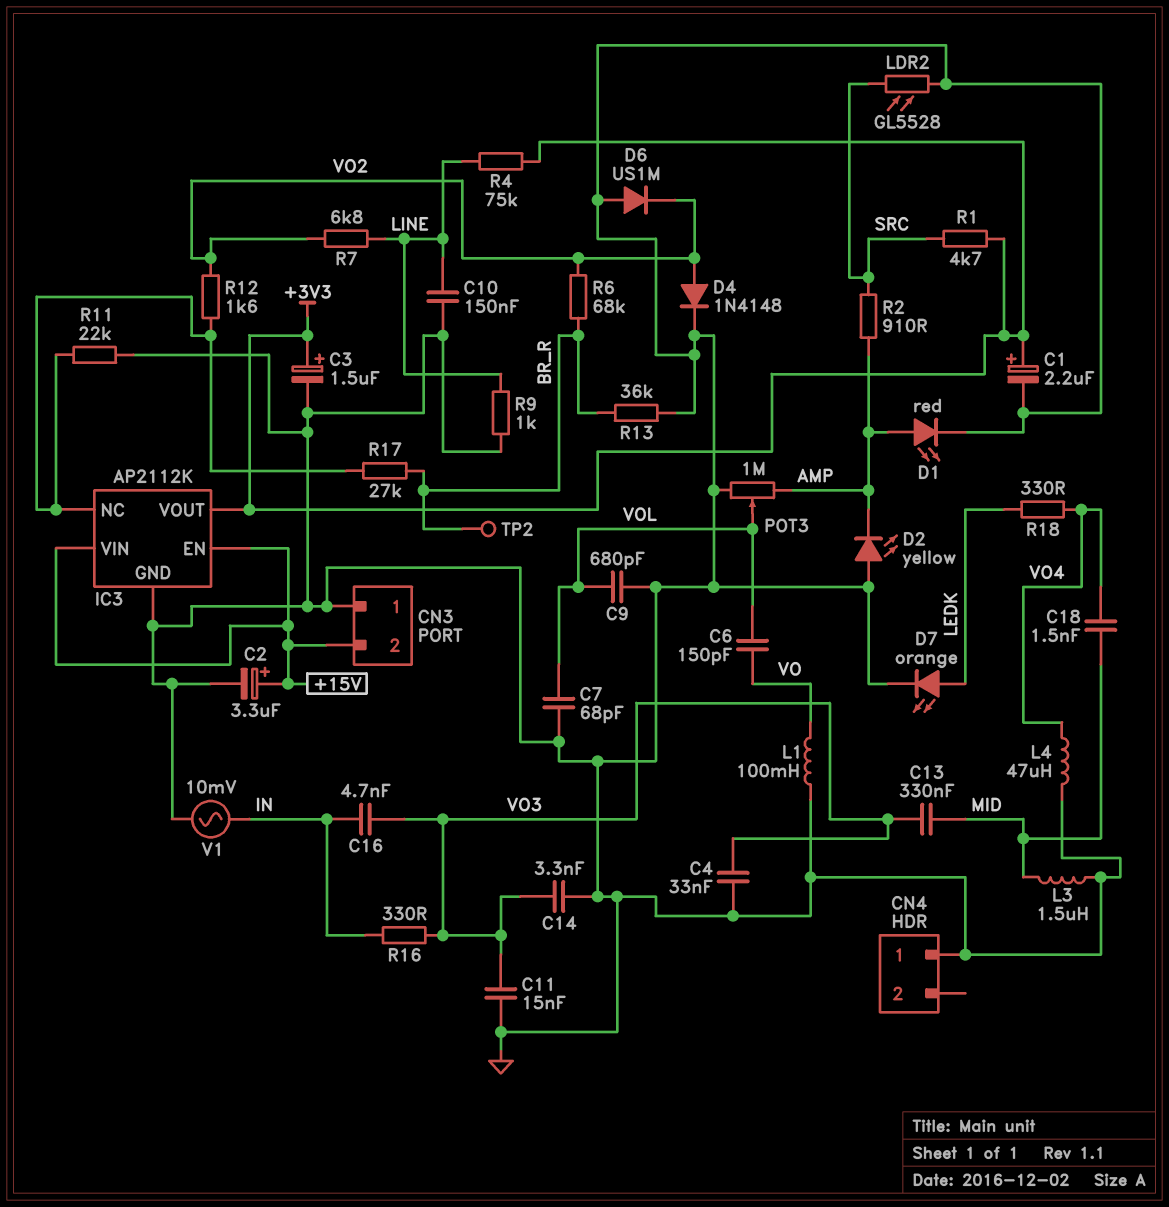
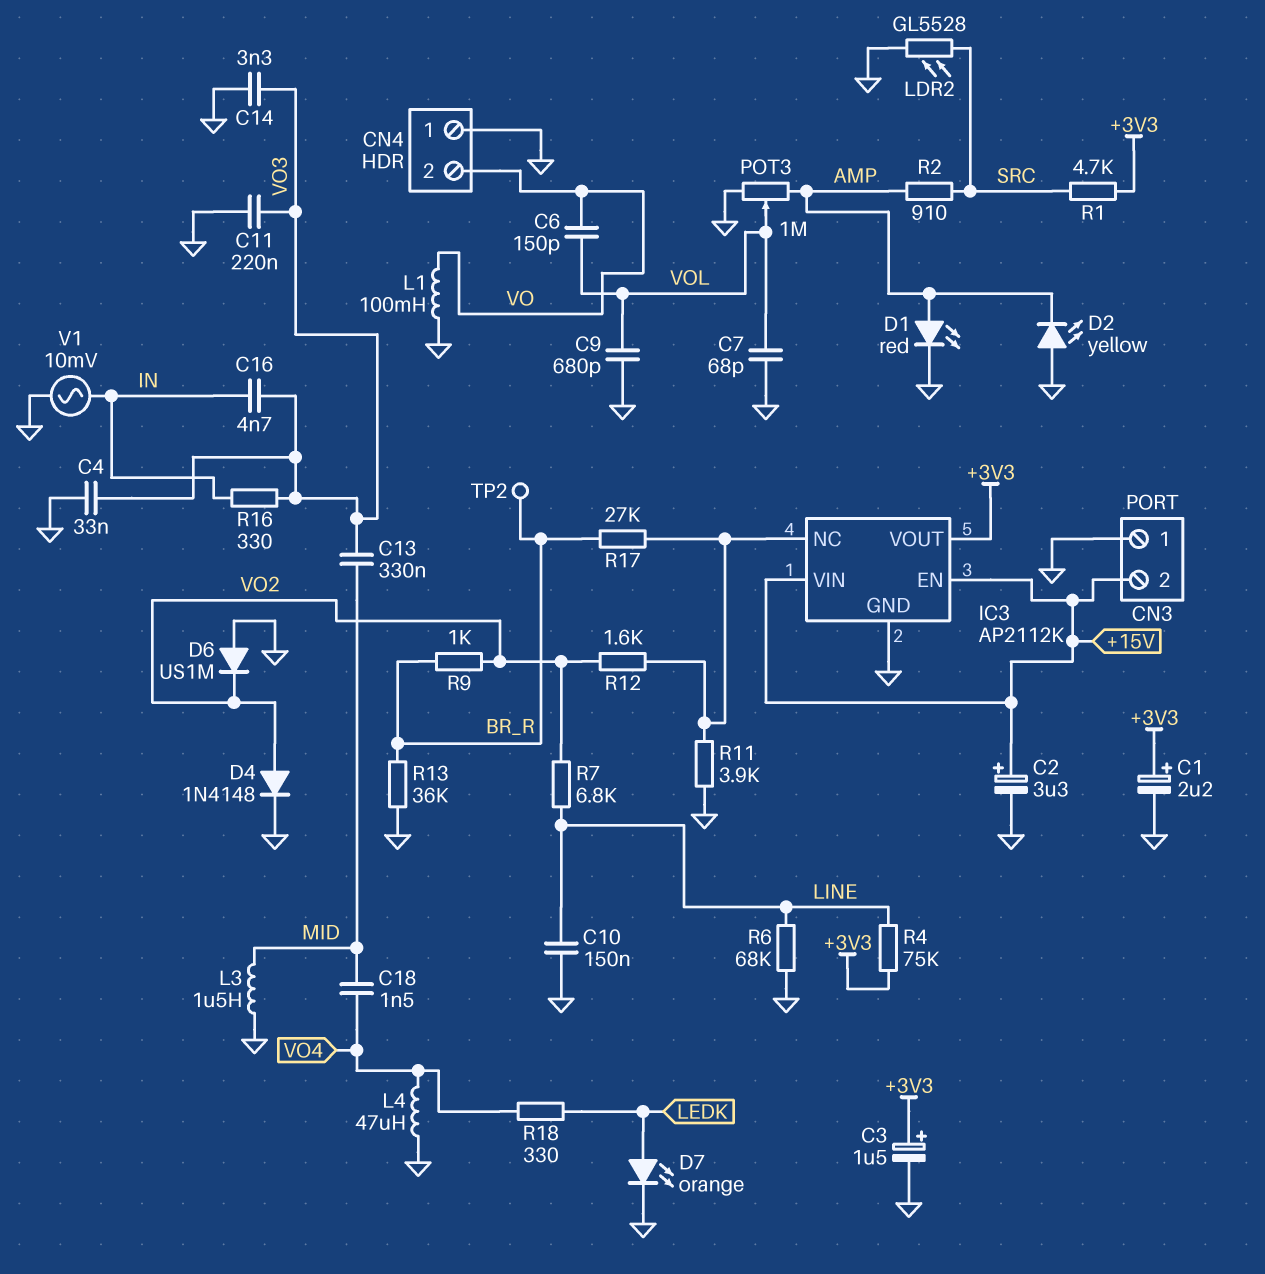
C11: 15nF (GND, VO3) -> 220nF (GND, VO3)
CN4 pin 2: none -> VO
R6: 68k (BR_R, VO2) -> 68k (GND, LINE)
R9: 1k (GND, LINE) -> 1k (BR_R, VO2)
R11: 22k (GND, IC3/NC) -> 3.9k (GND, IC3/NC)

